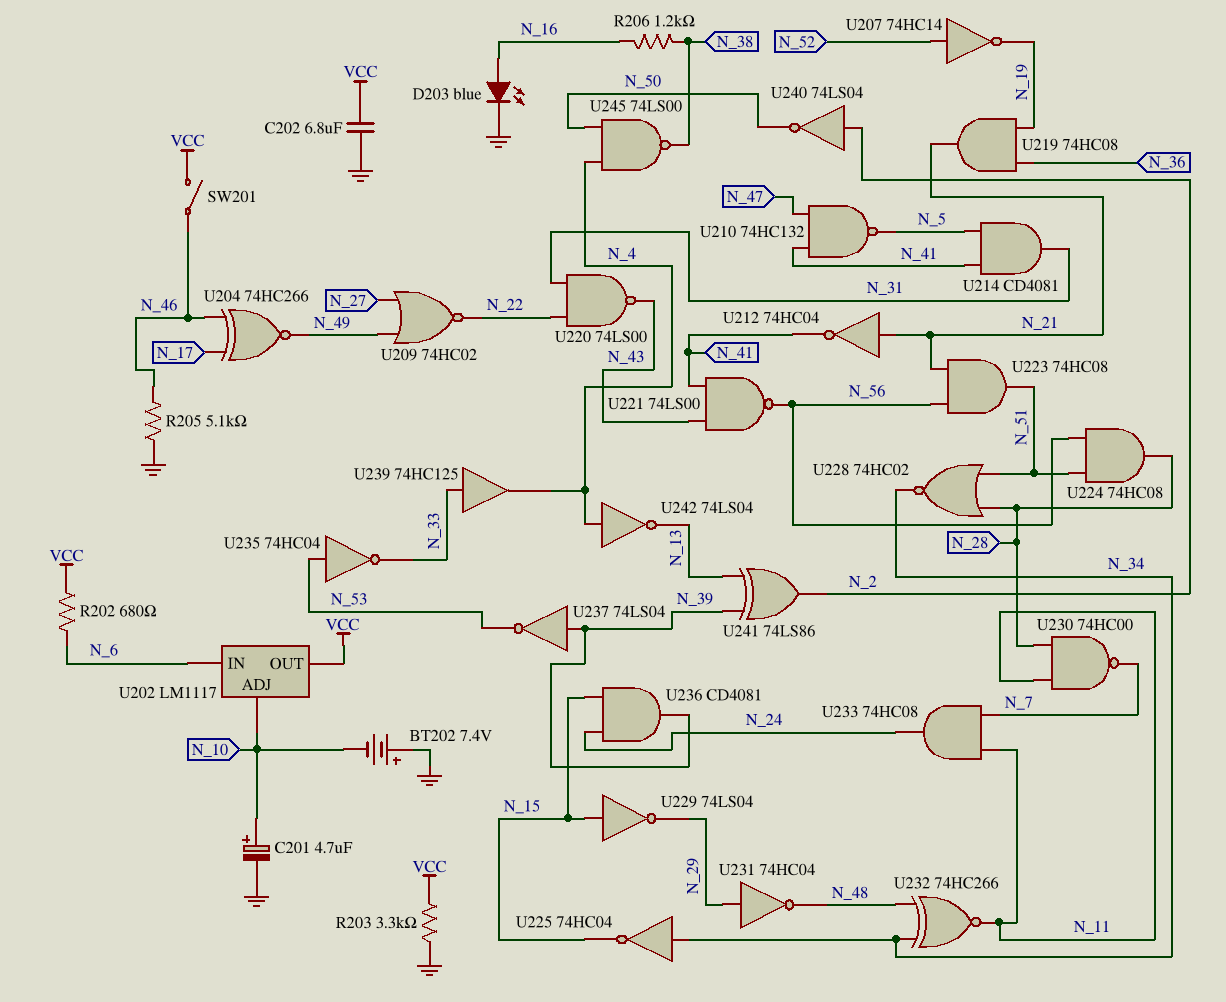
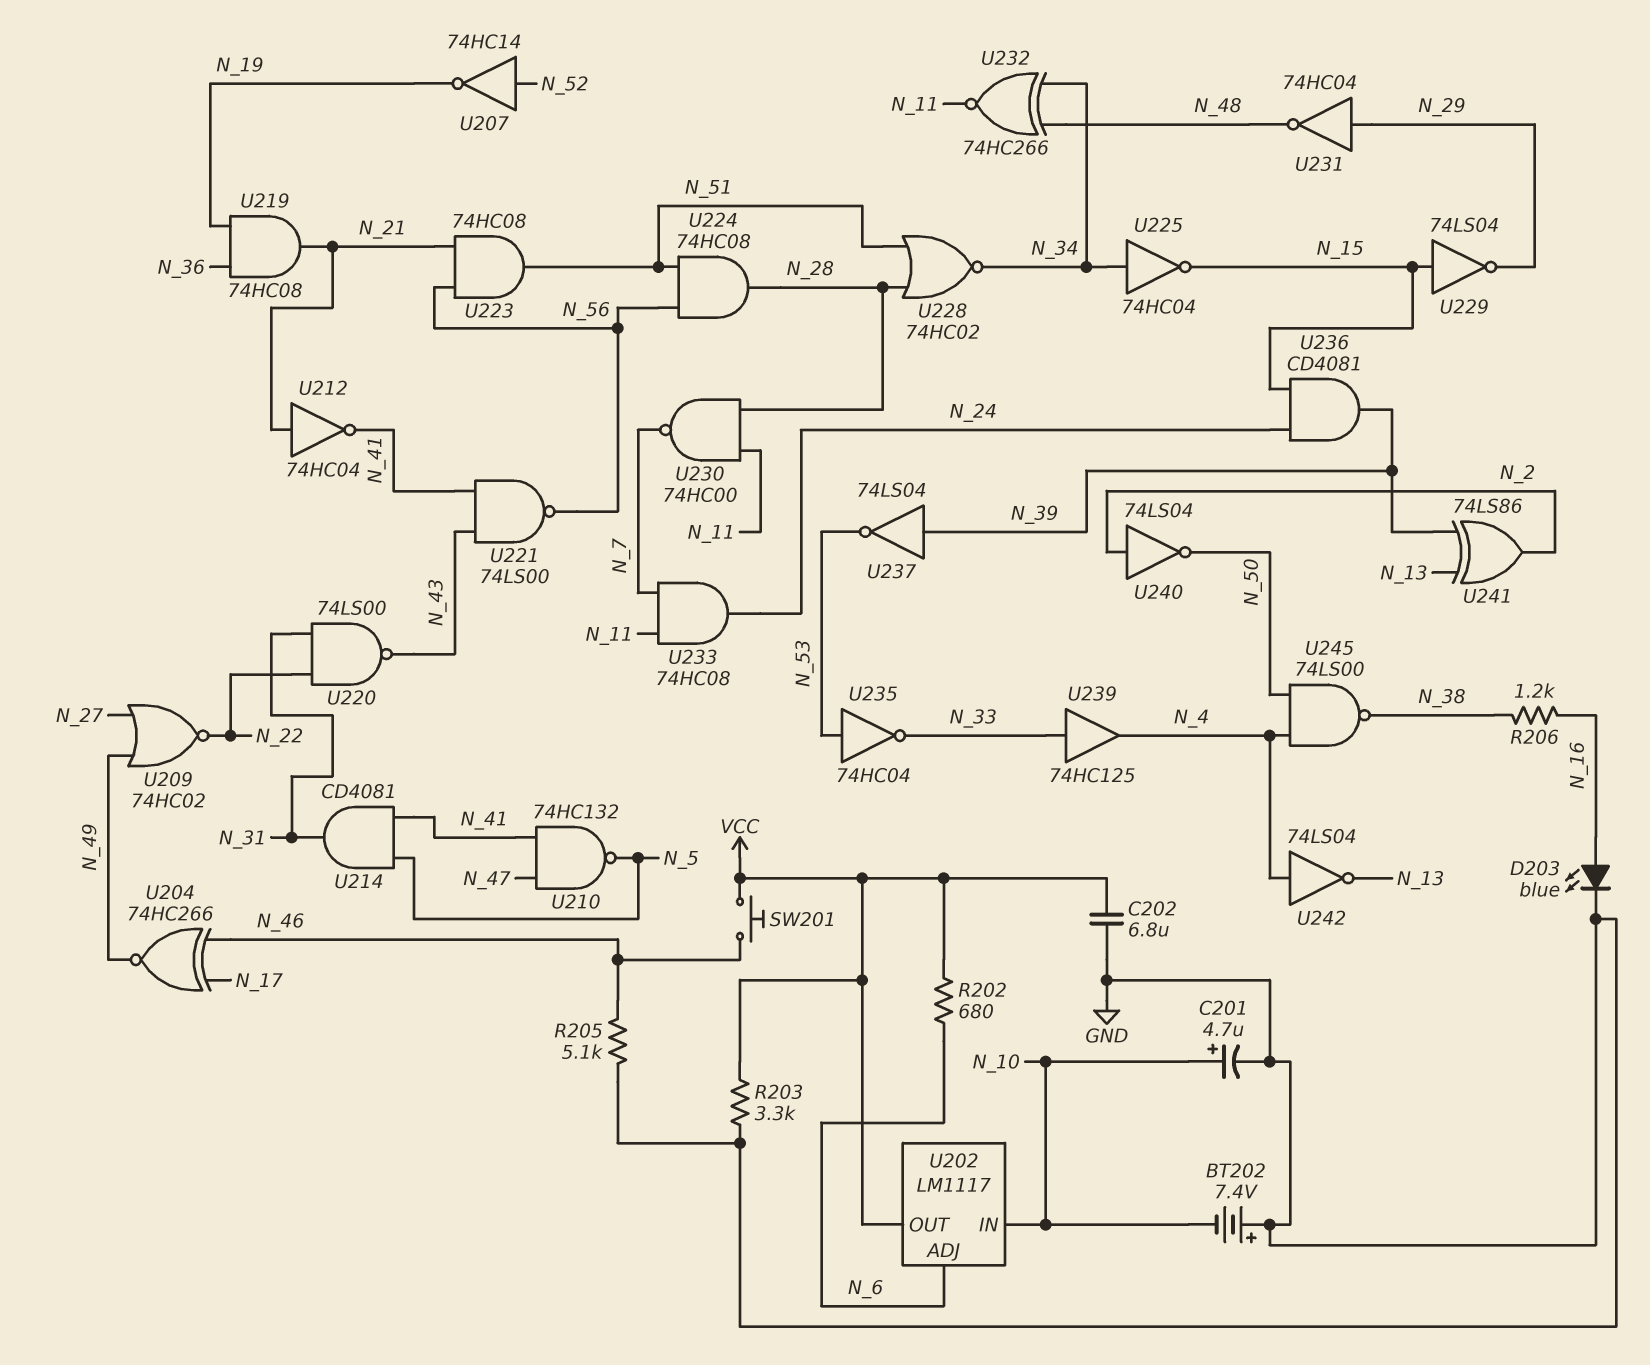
SW201: switch (N_46, VCC) -> button (N_46, VCC)
U202 pin ADJ: N_10 -> N_6
U202 pin IN: N_6 -> N_10

